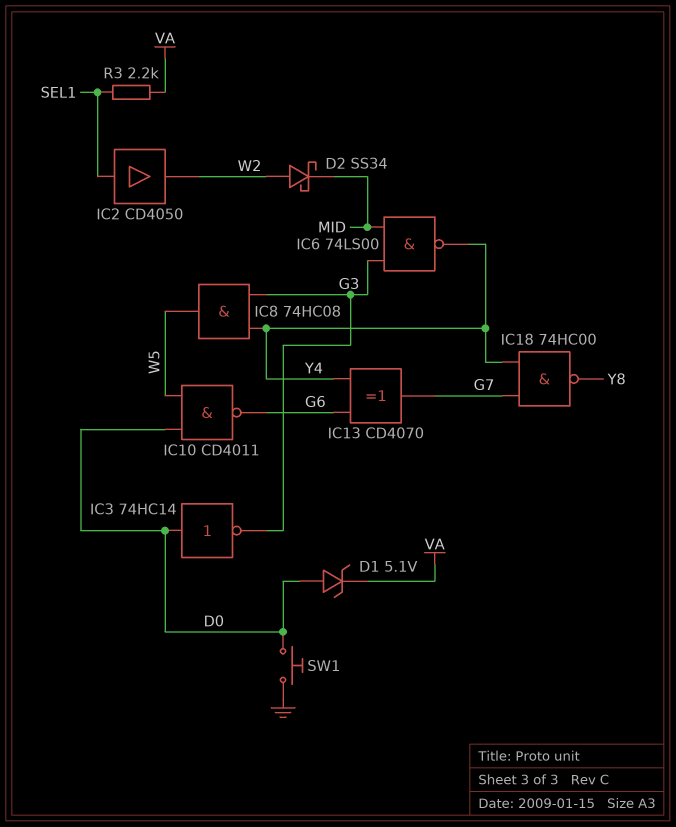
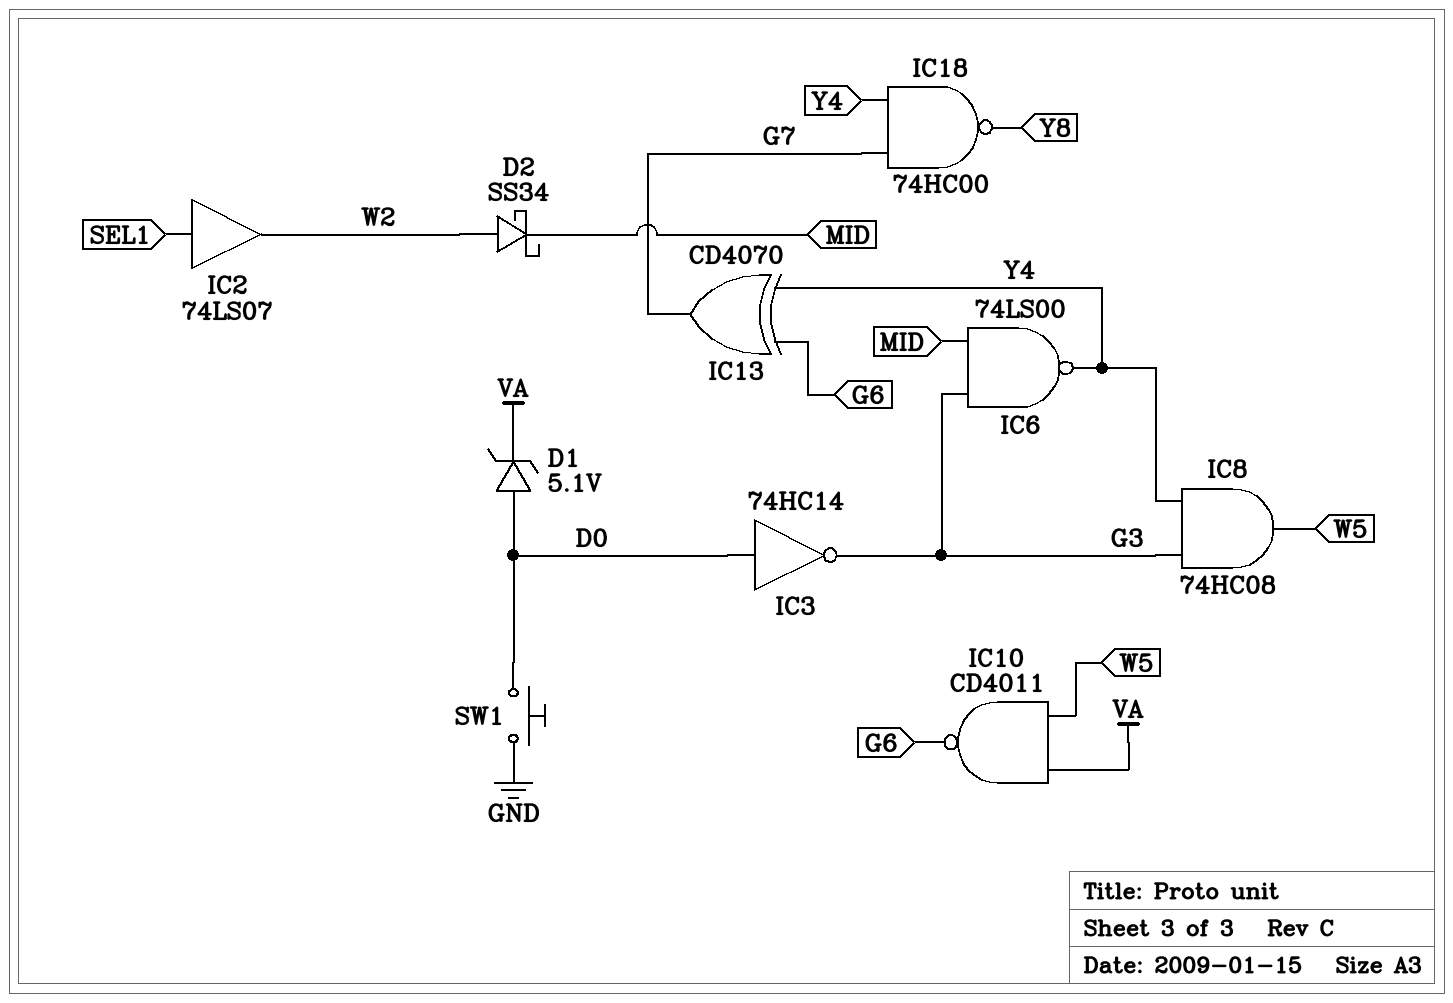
IC2: buffer CD4050 (in SEL1, out W2) -> buffer 74LS07 (in SEL1, out W2)
IC10: NAND CD4011 (in D0, in W5, out G6) -> NAND CD4011 (in VA, in W5, out G6)
R3: 2.2k (SEL1, VA) -> none

